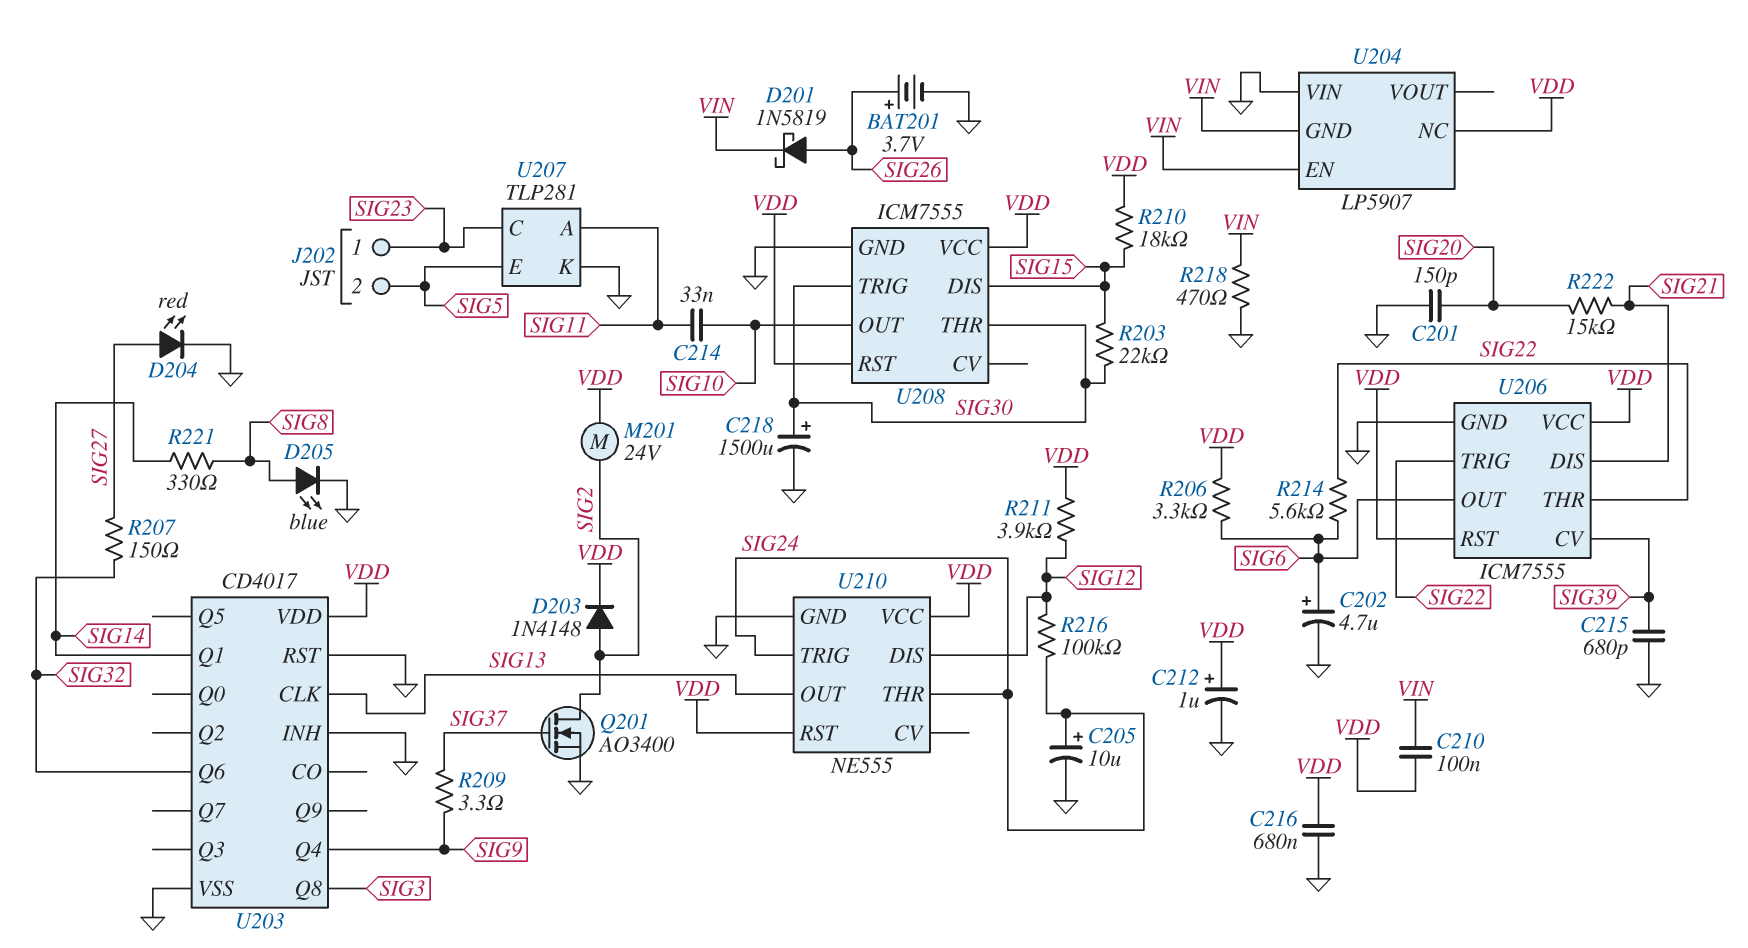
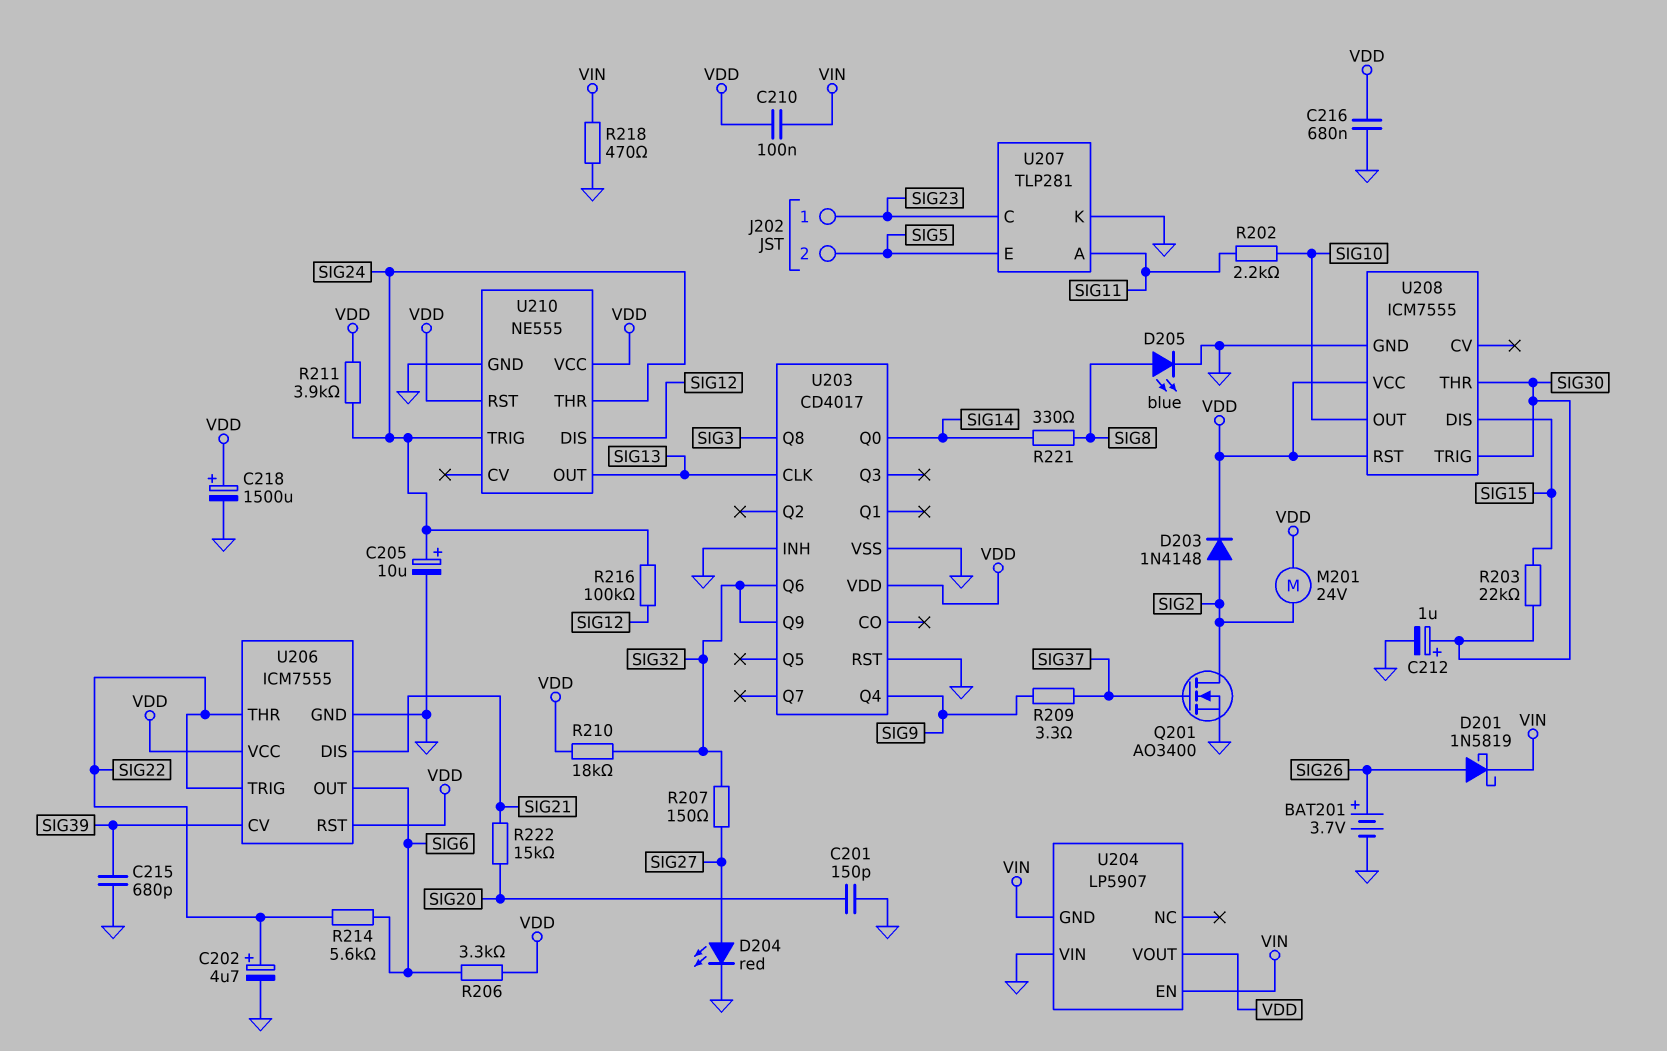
C202: 4.7uF (plus SIG6, minus GND) -> 4.7uF (plus SIG22, minus GND)
C212: 1uF (plus VDD, minus GND) -> 1uF (plus SIG30, minus GND)
C214: 33nF (SIG10, SIG11) -> none
C218: 1500uF (plus SIG30, minus GND) -> 1500uF (plus VDD, minus GND)
R202: none -> 2.2k (SIG10, SIG11)
R210: 18k (SIG15, VDD) -> 18k (SIG32, VDD)
R211: 3.9k (SIG12, VDD) -> 3.9k (SIG24, VDD)
U203 pin Q0: none -> SIG14
U203 pin Q1: SIG14 -> none
U203 pin Q9: none -> SIG32
U204 pin NC: VDD -> none
U204 pin VOUT: none -> VDD

